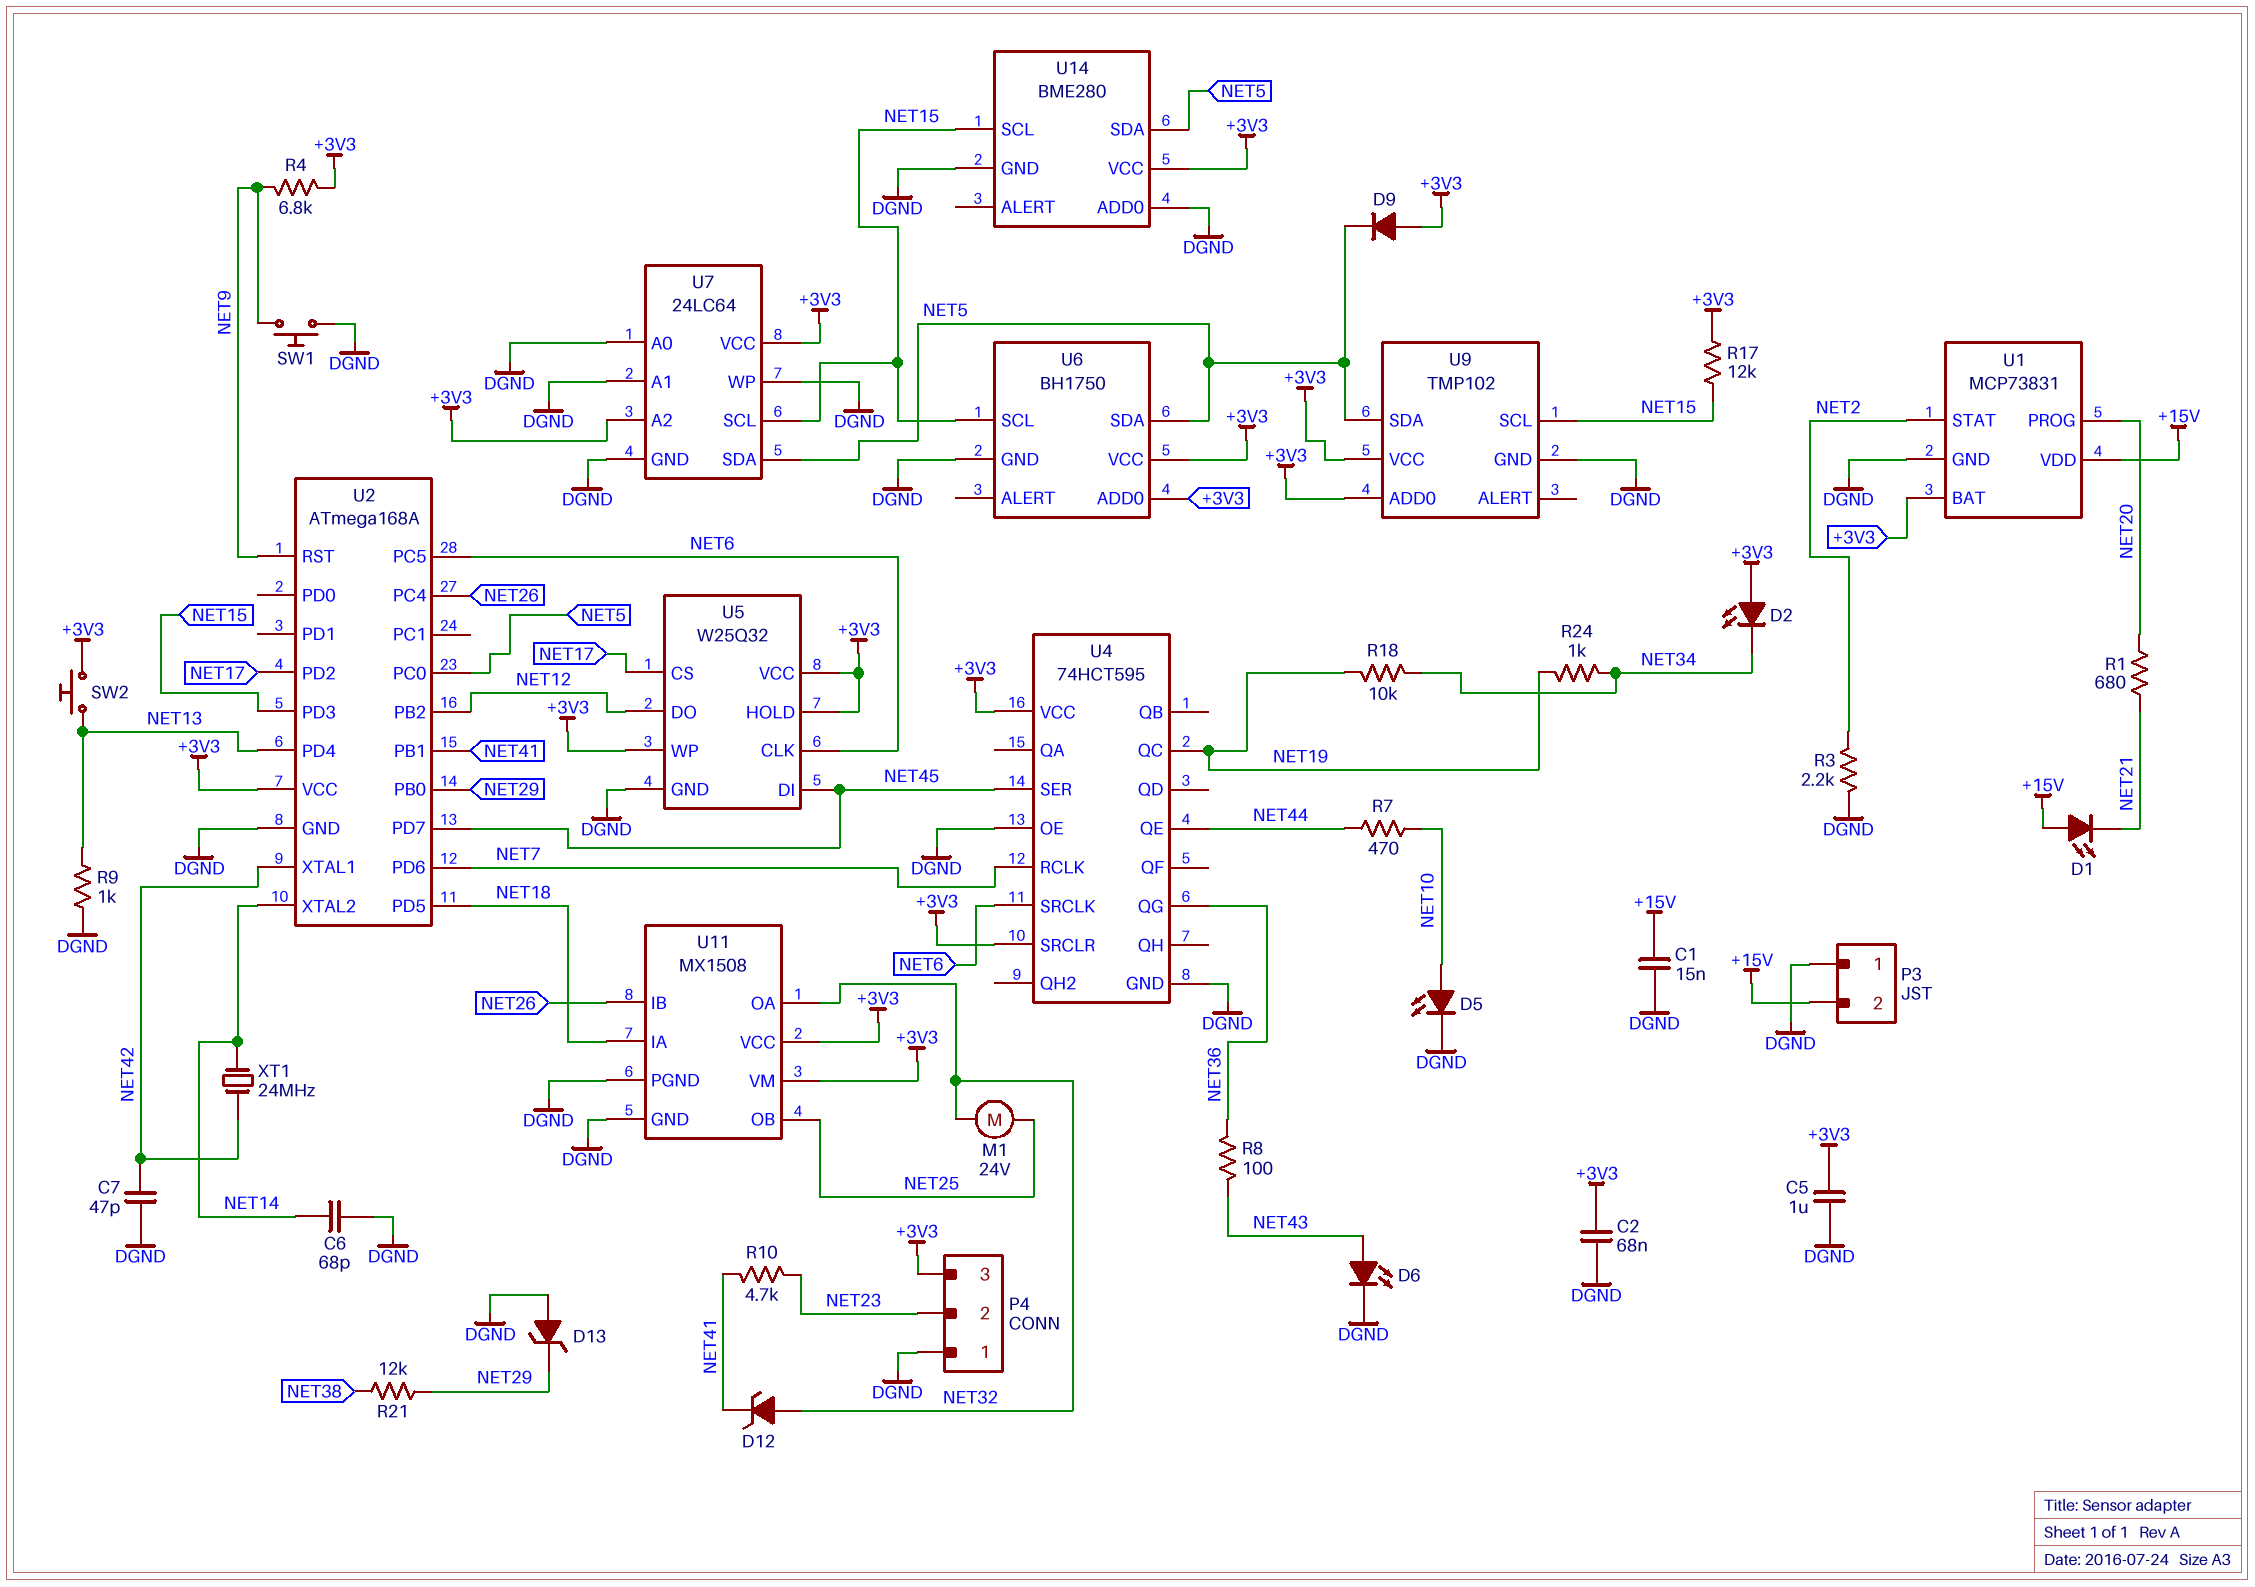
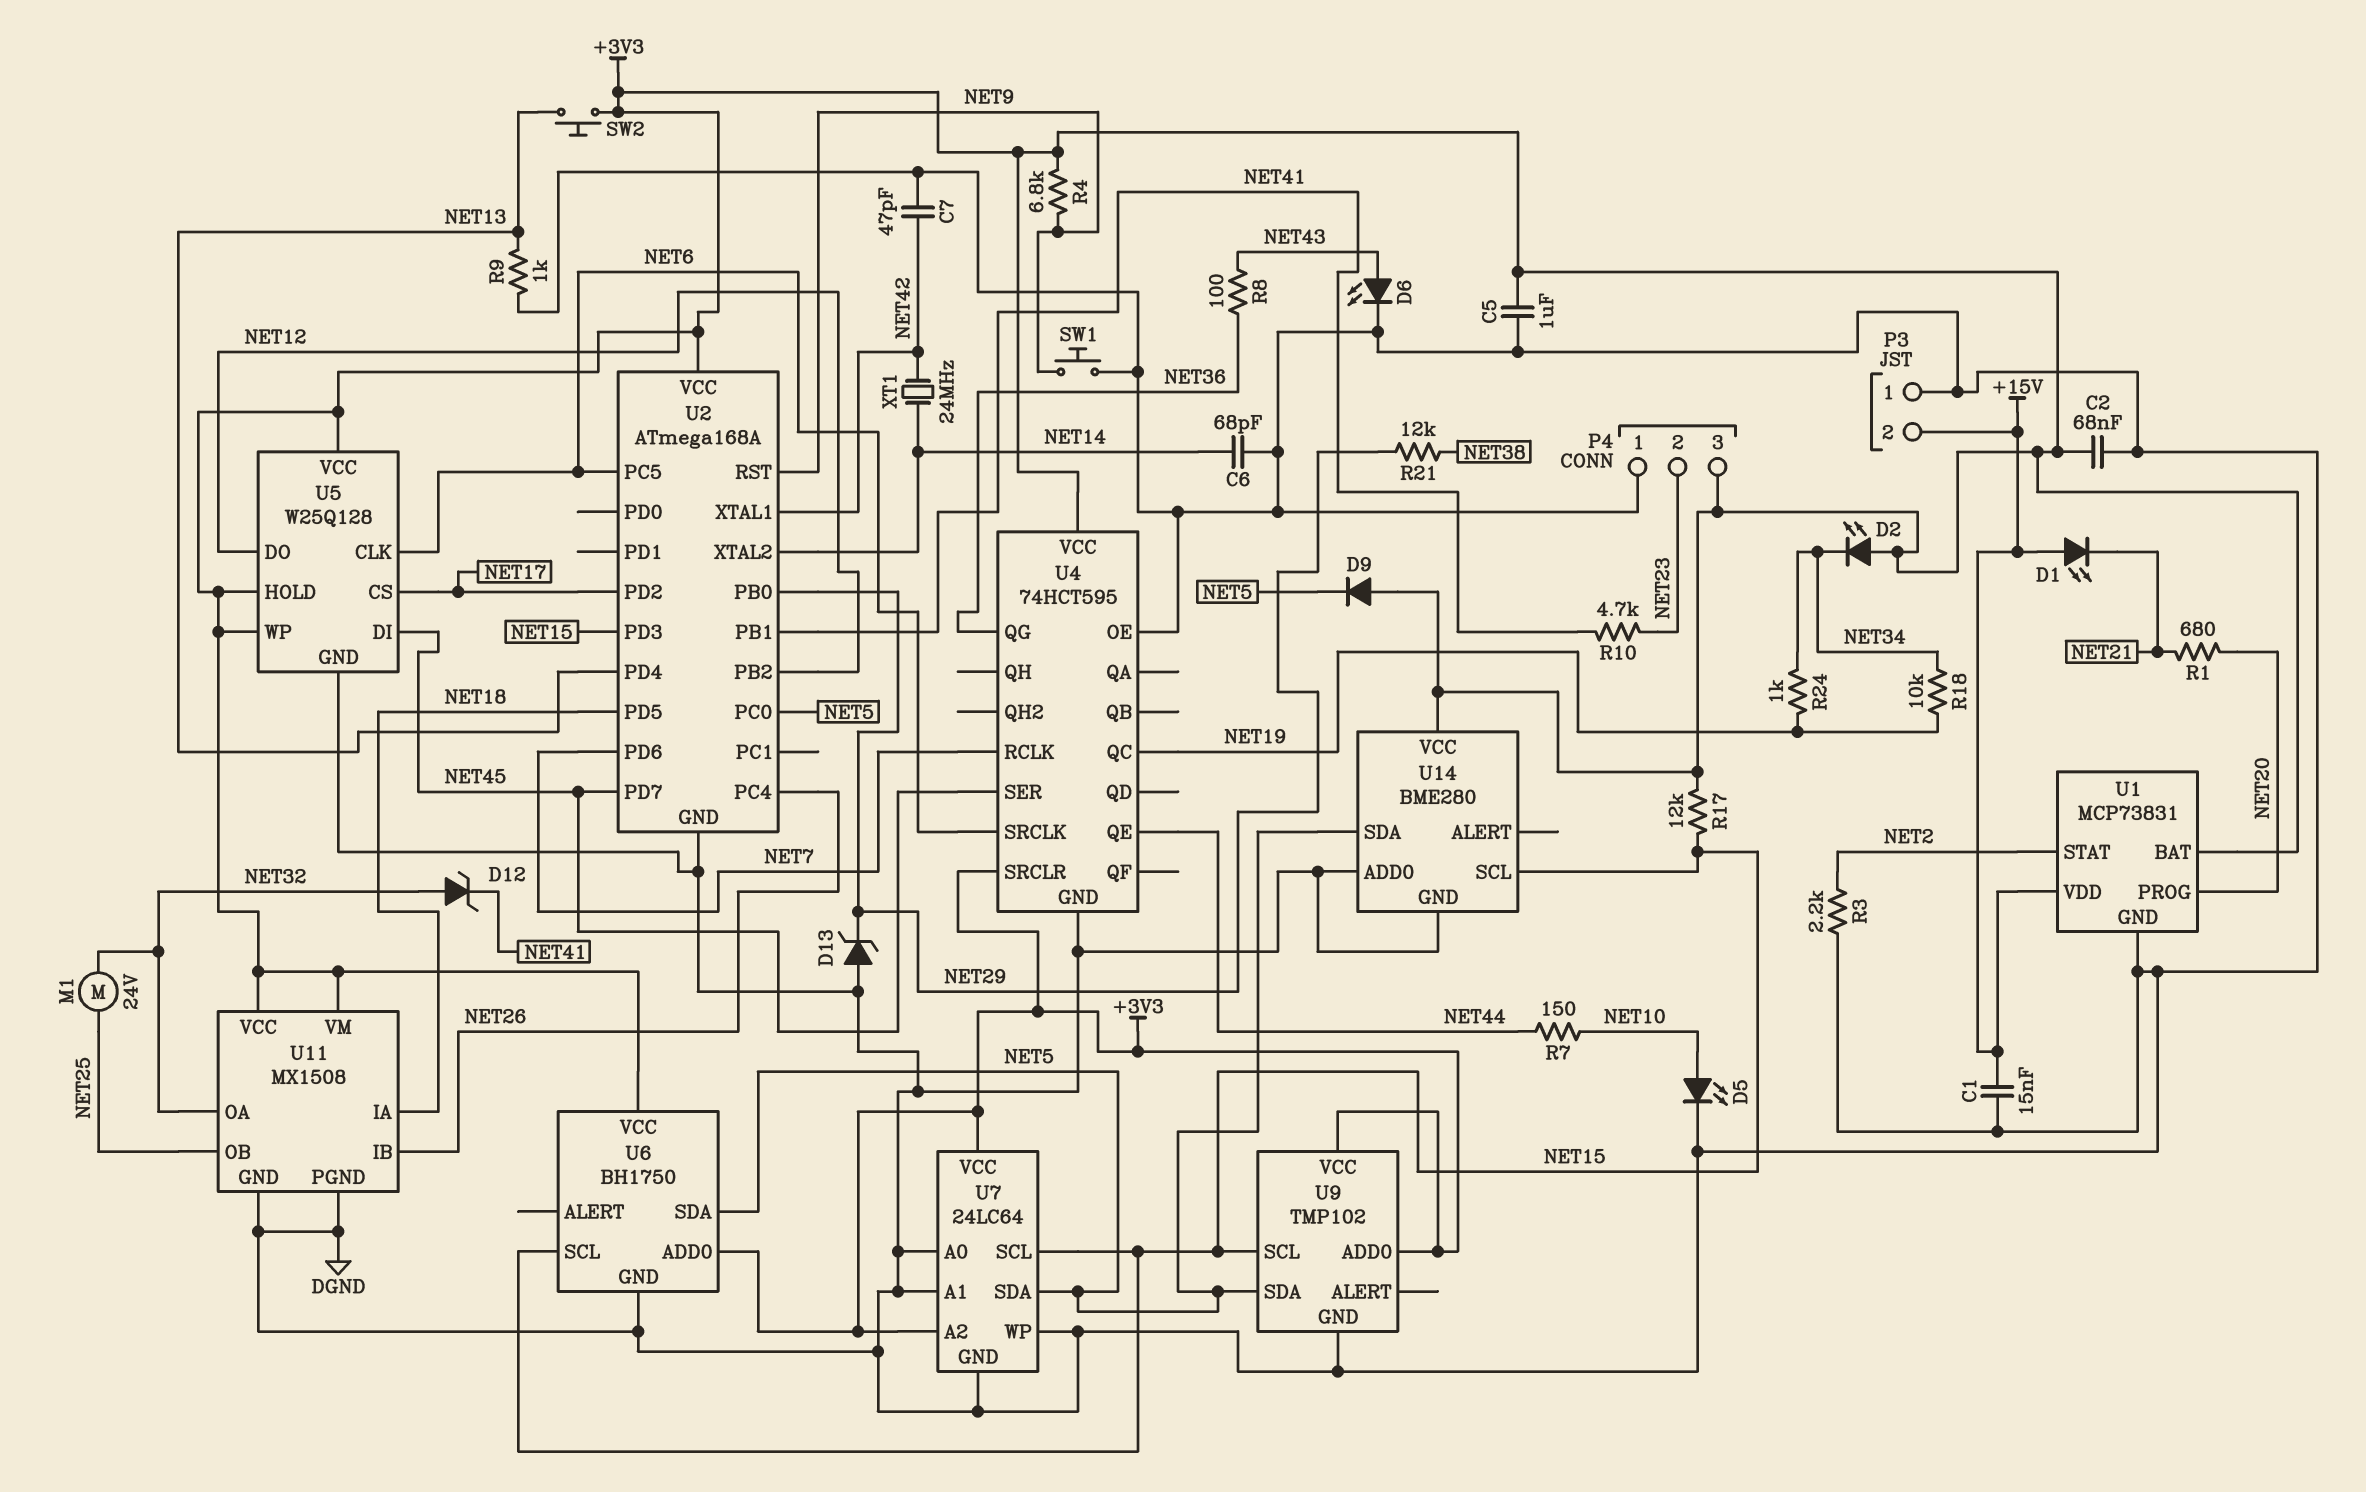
R7: 470 (NET10, NET44) -> 150 (NET10, NET44)
U5: W25Q32 -> W25Q128

